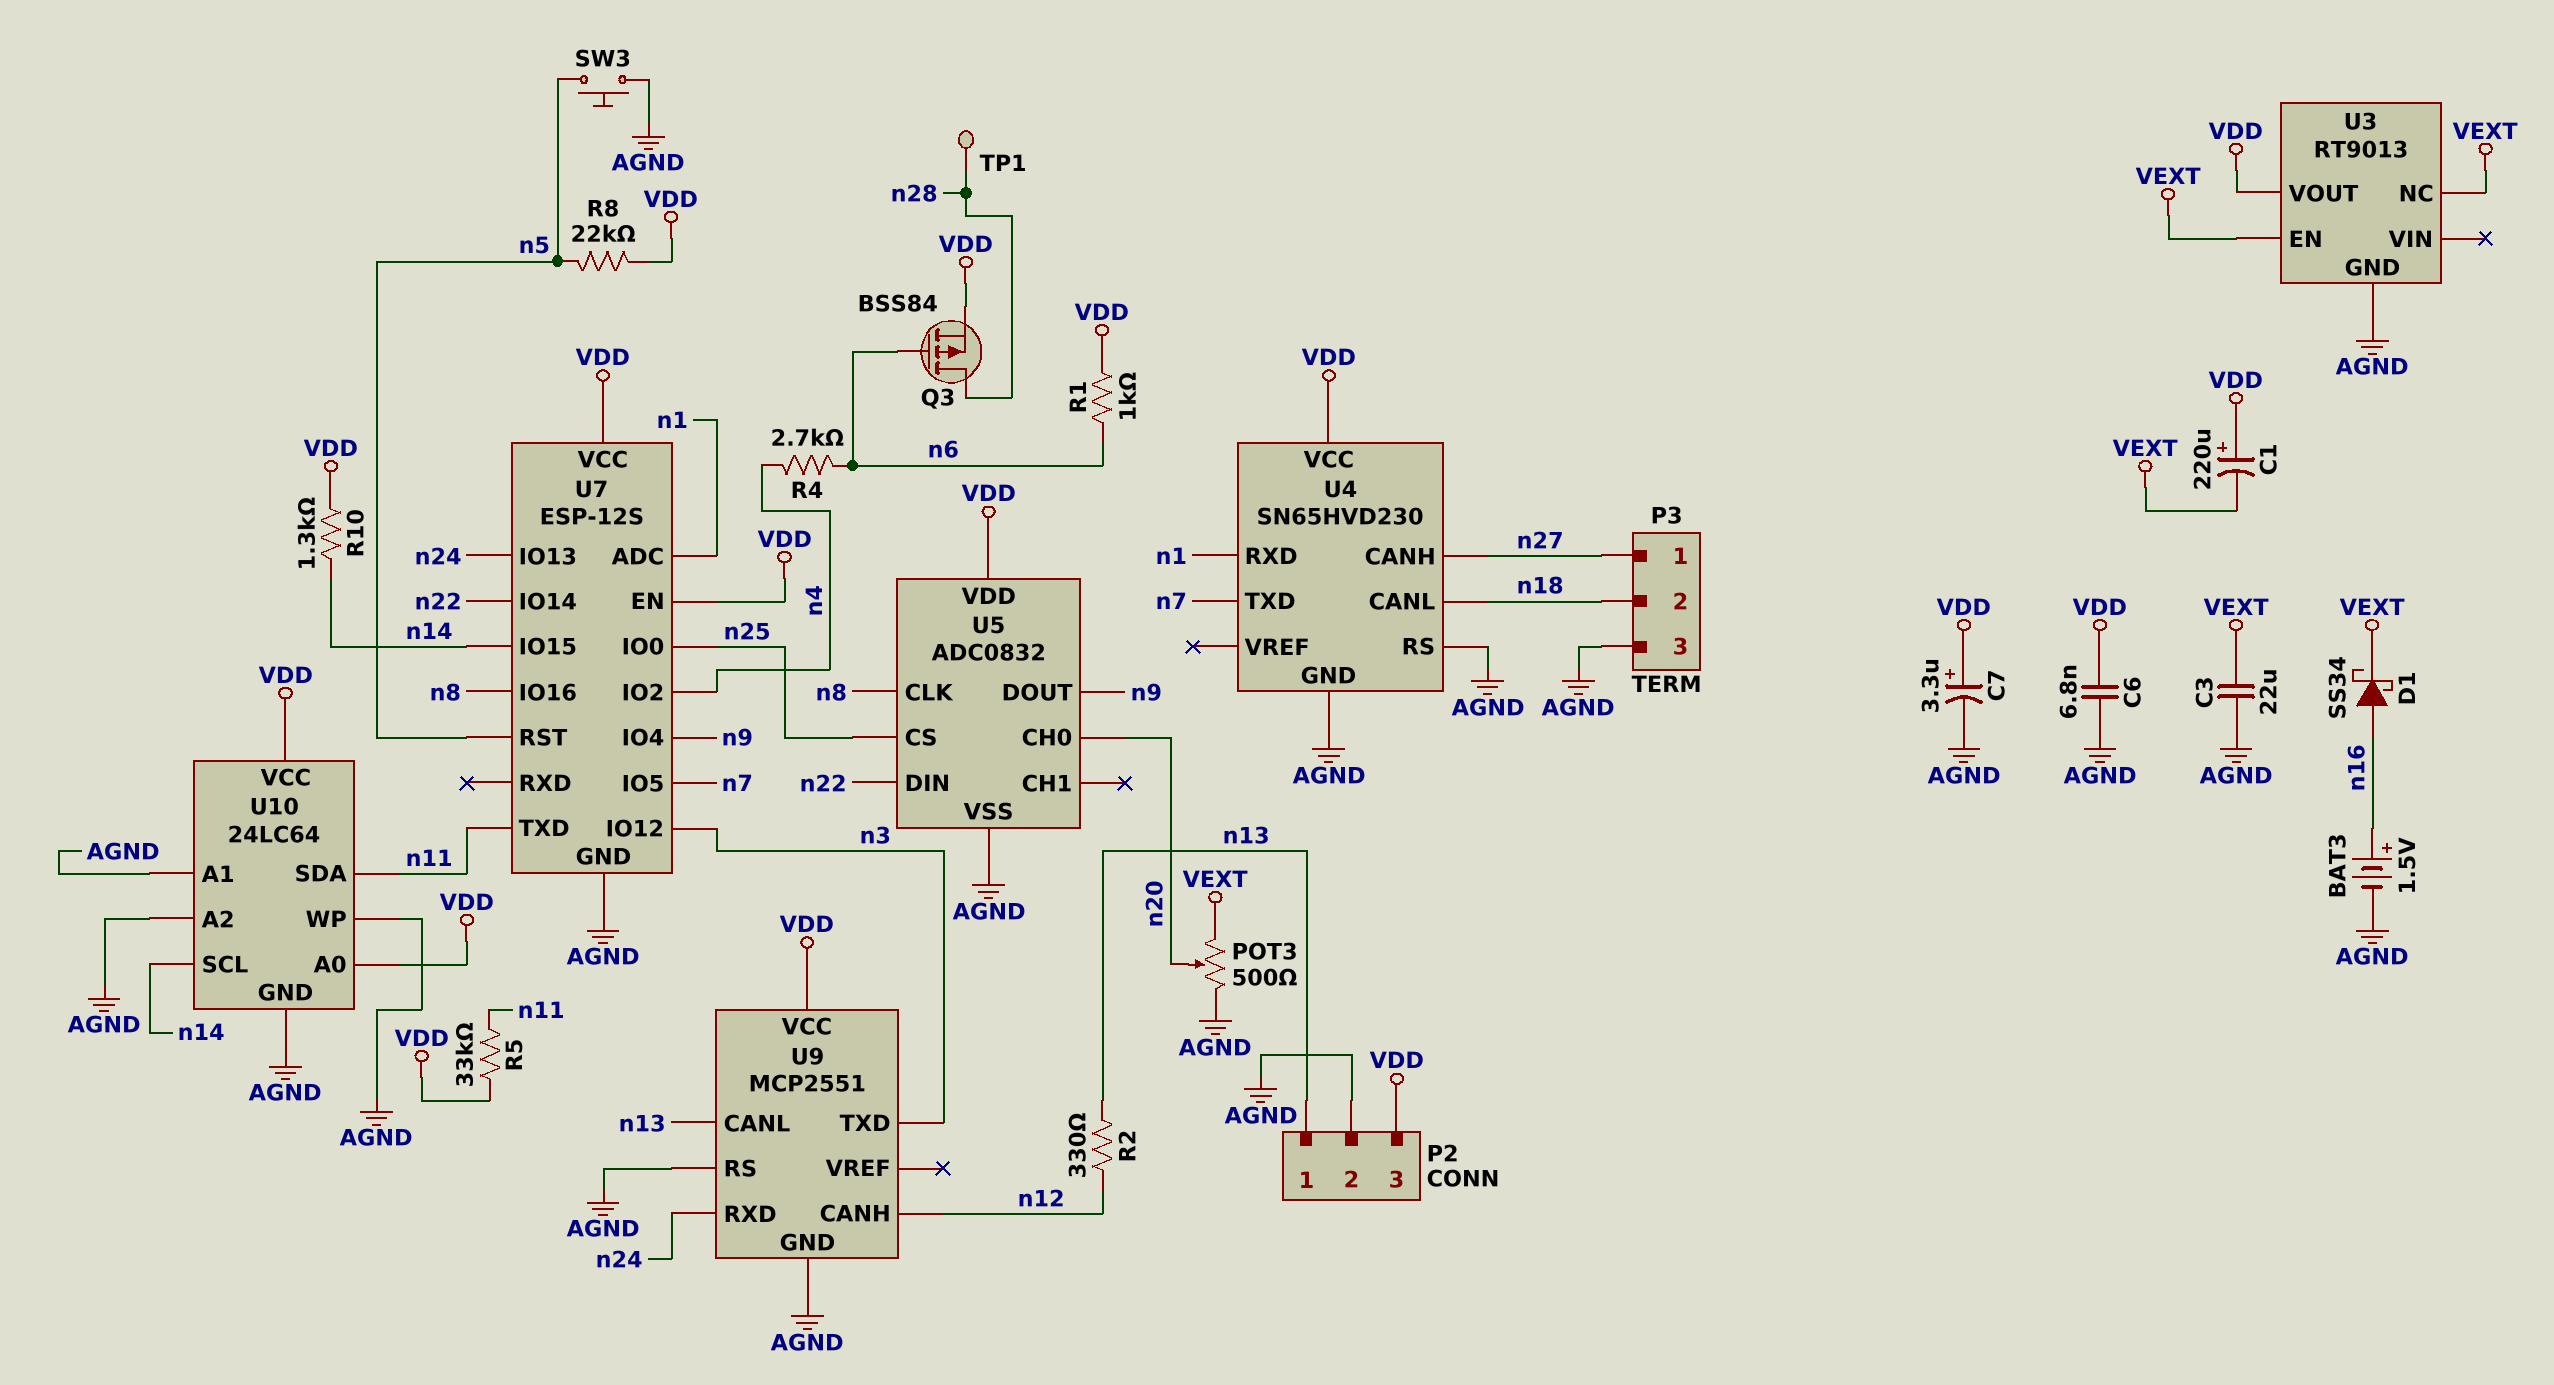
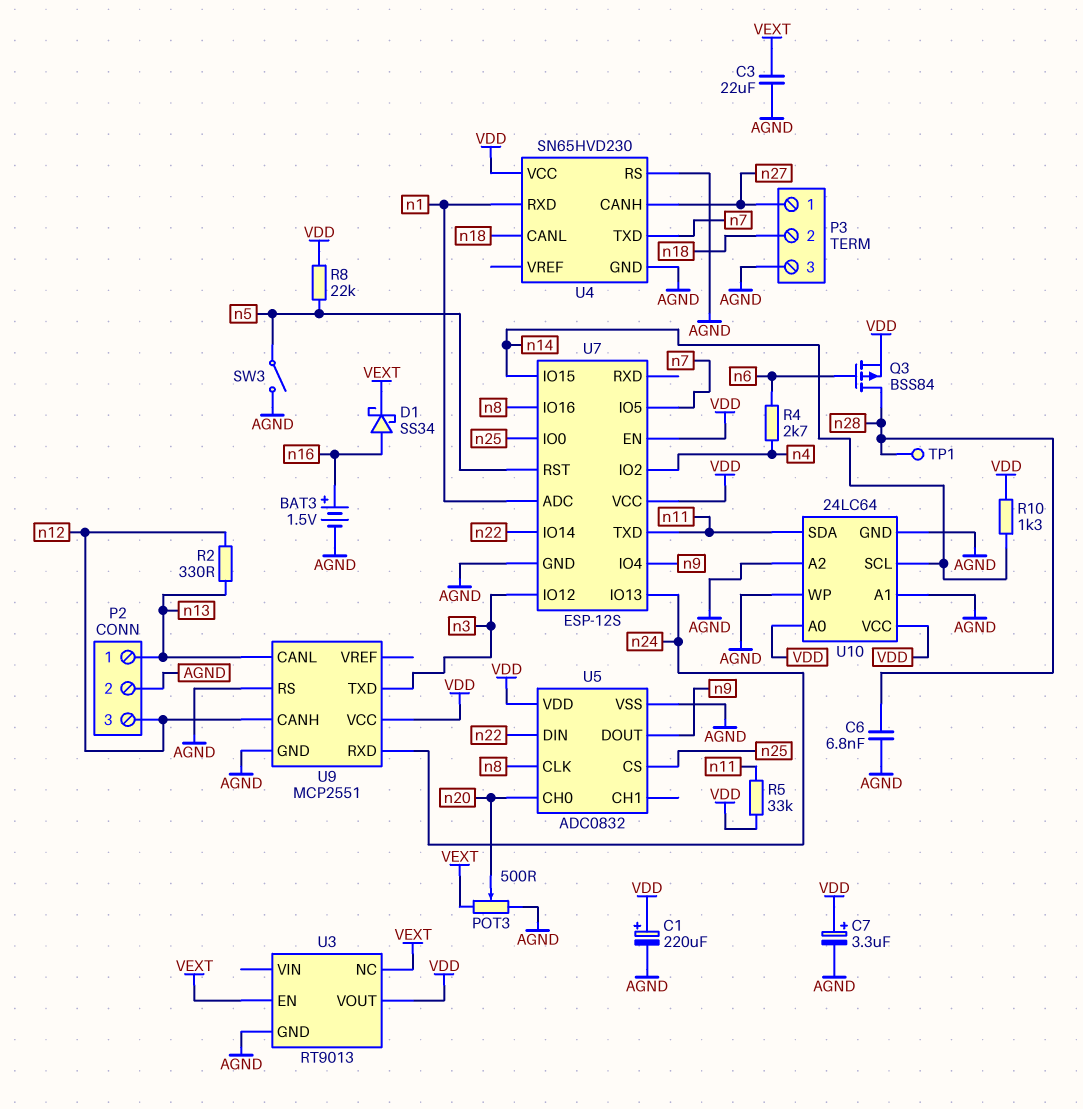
C1: 220uF (plus VDD, minus VEXT) -> 220uF (plus VDD, minus AGND)
C6: 6.8nF (AGND, VDD) -> 6.8nF (AGND, n28)
P2 pin 3: VDD -> n12
R1: 1k (VDD, n6) -> none
SW3: button (AGND, n5) -> switch (AGND, n5)

